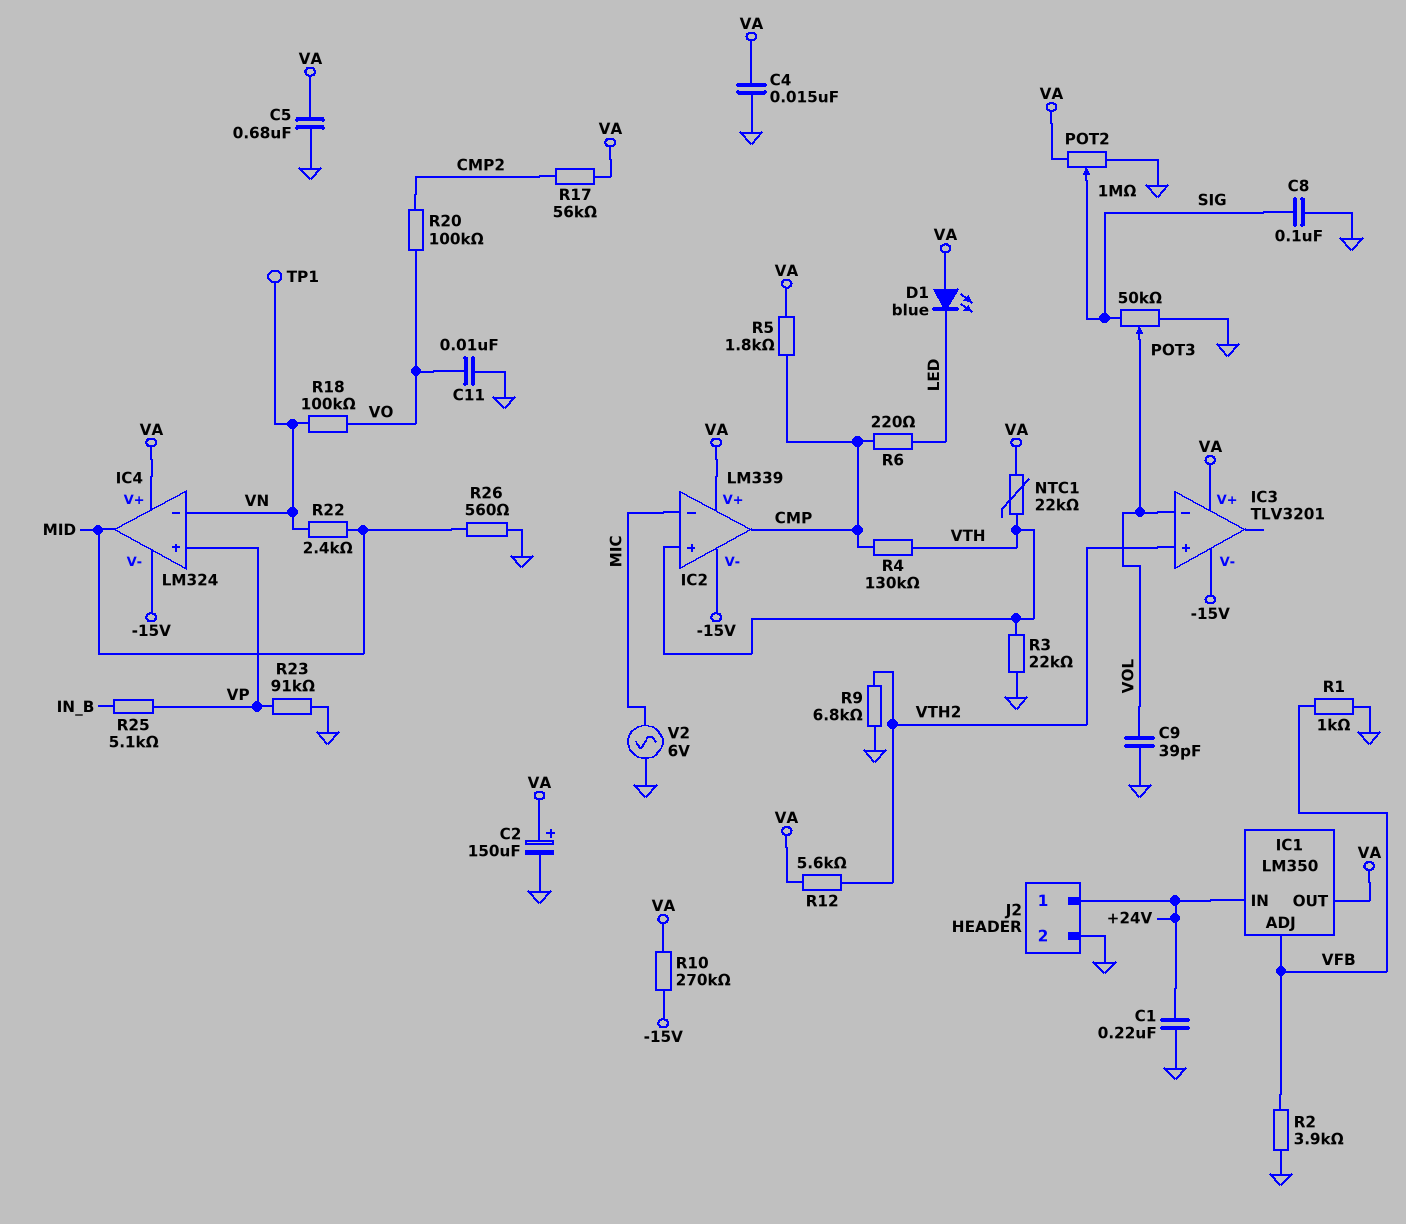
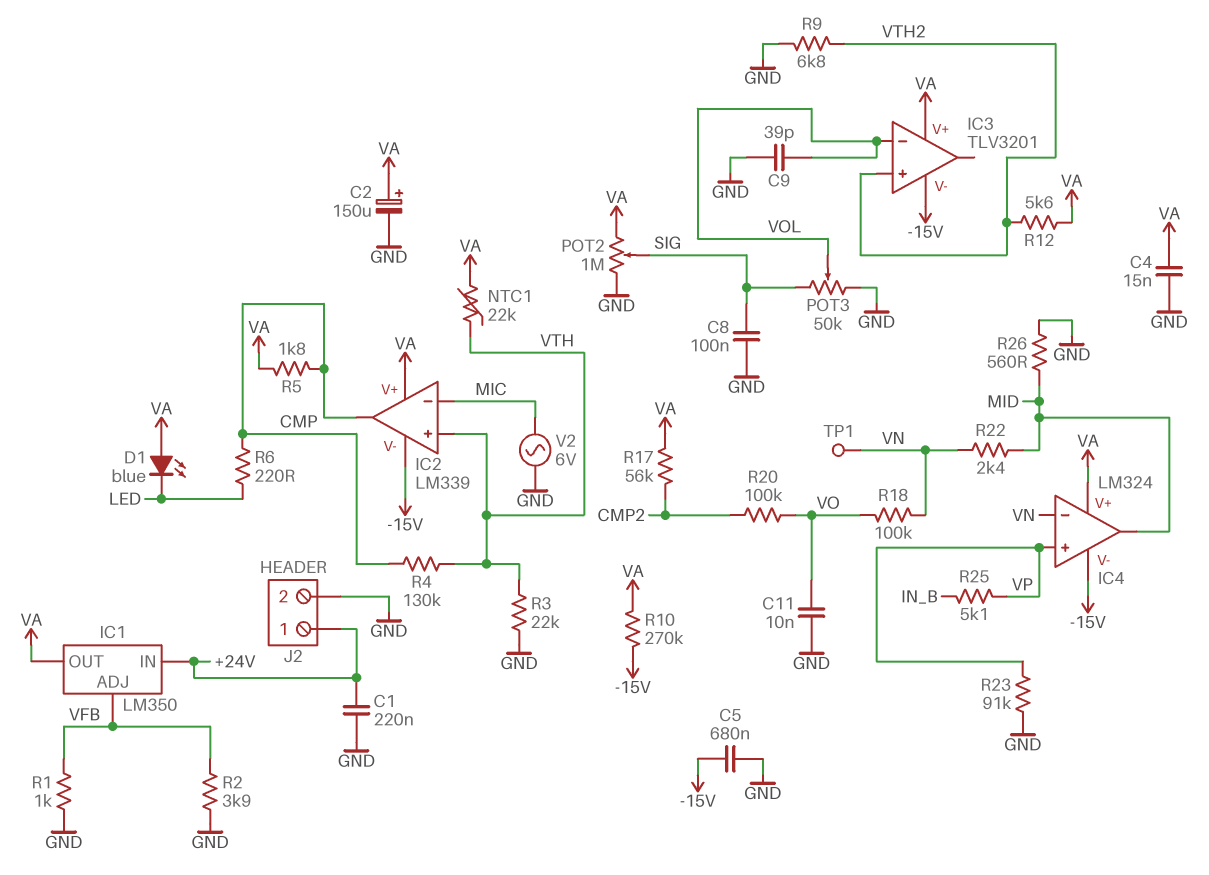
C5: 680nF (GND, VA) -> 680nF (-15V, GND)

